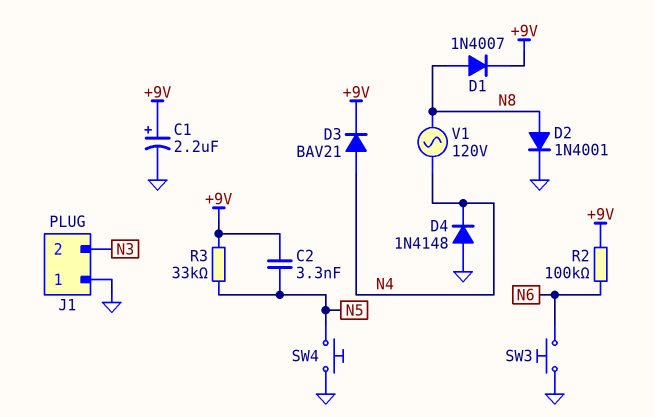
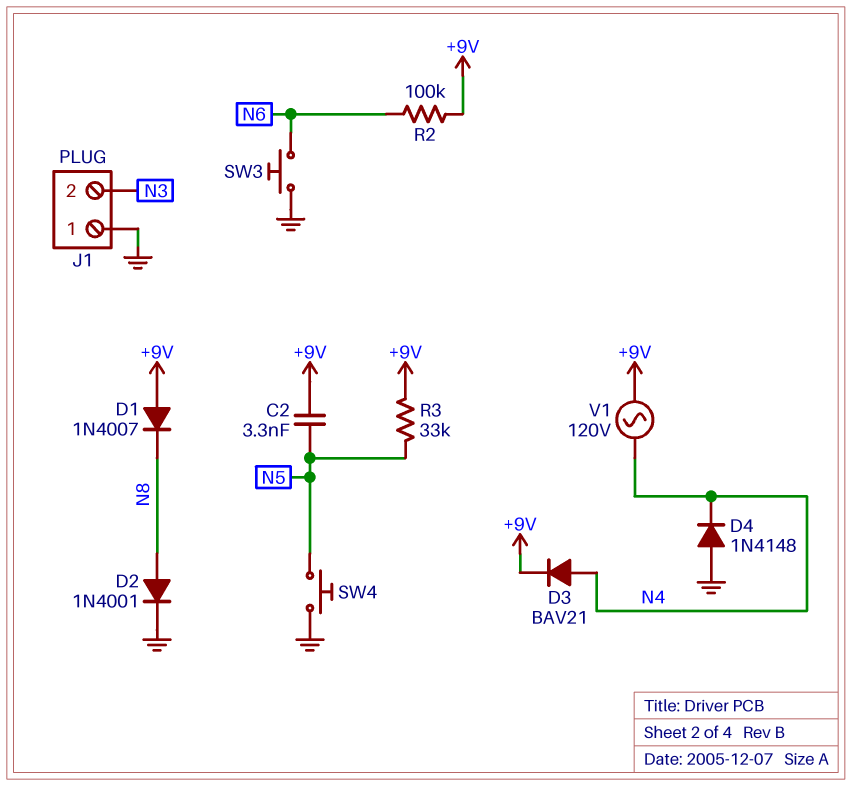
C1: 2.2uF (plus +9V, minus GND) -> none
D1: diode 1N4007 (A N8, K +9V) -> diode 1N4007 (A +9V, K N8)
V1: AC 120V (N4, N8) -> AC 120V (+9V, N4)

